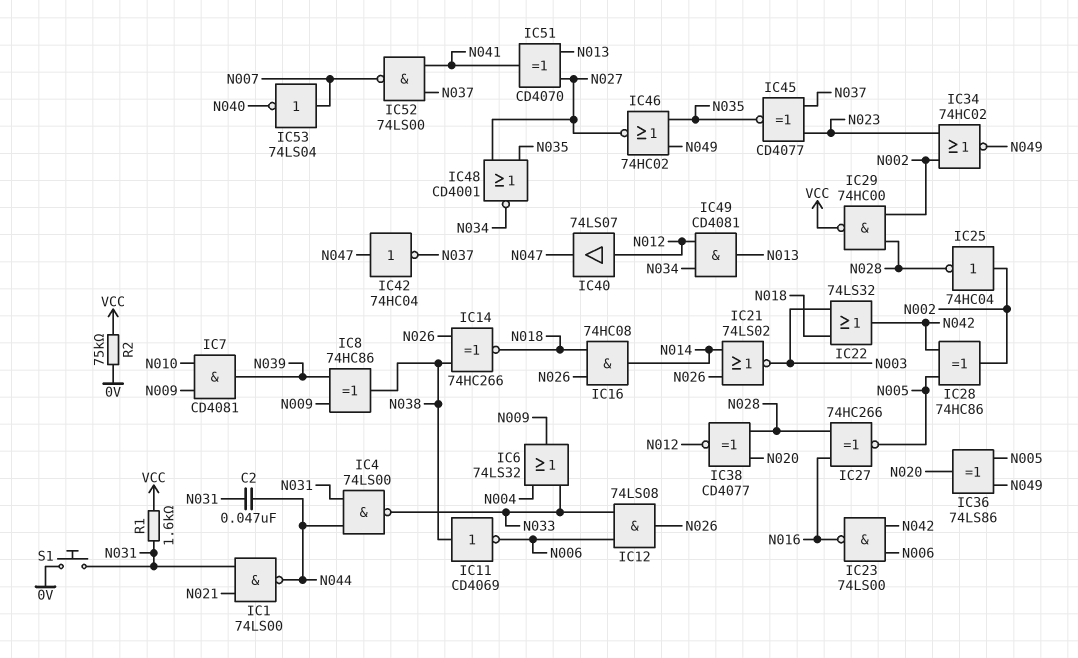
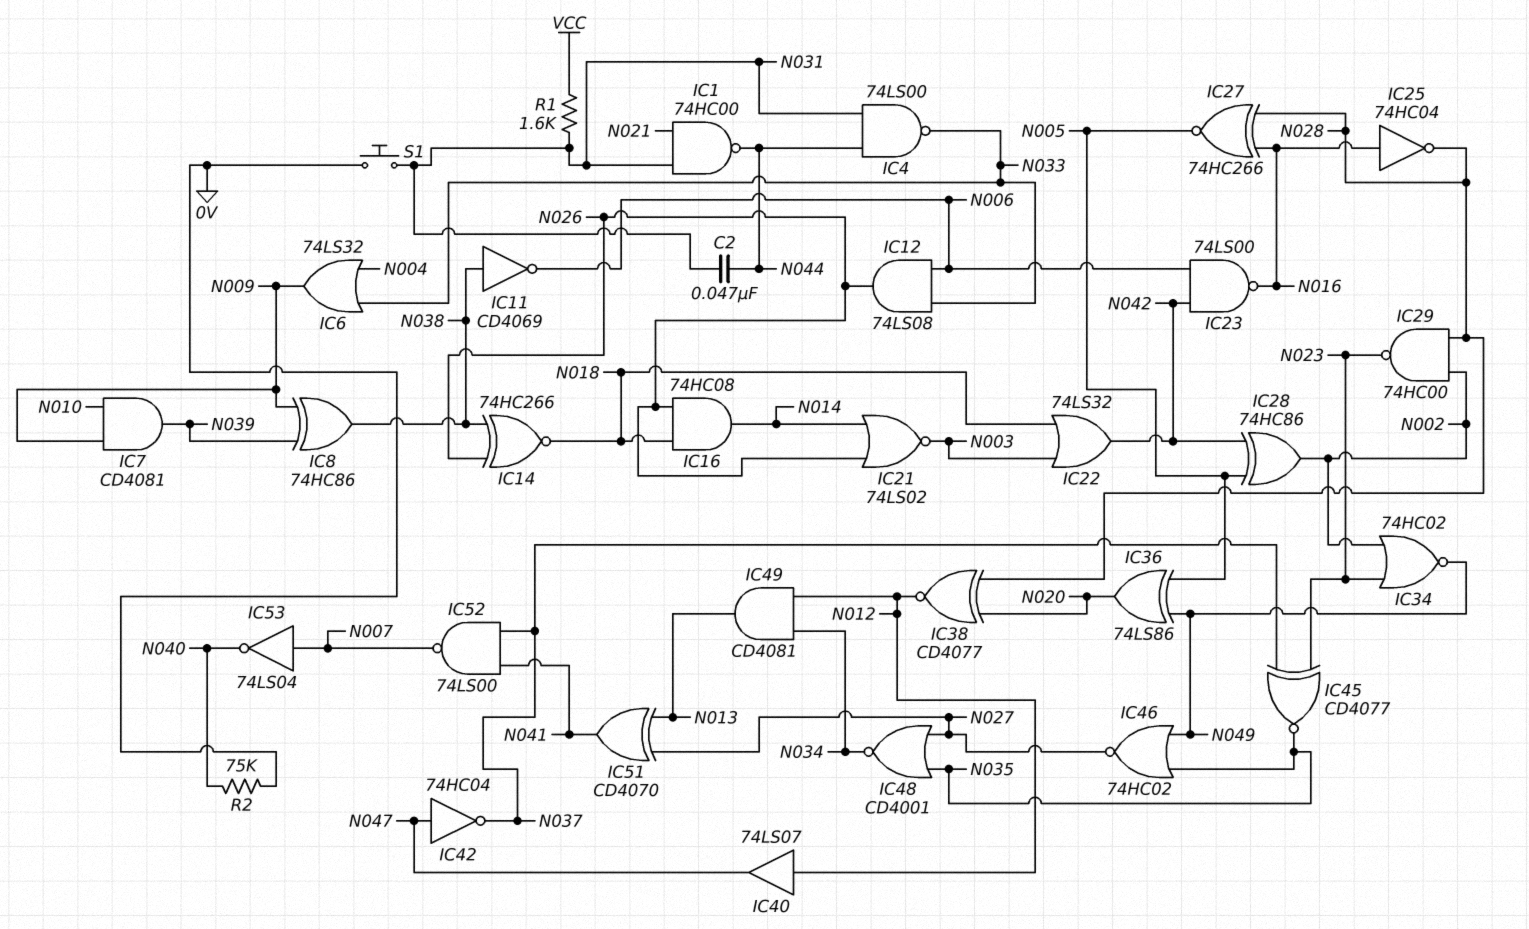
IC1: NAND 74LS00 (in N021, in N031, out N044) -> NAND 74HC00 (in N021, in N031, out N044)
IC25: NOT 74HC04 (in N002, out N028) -> NOT 74HC04 (in N016, out N028)
IC29: NAND 74HC00 (in N002, in N028, out VCC) -> NAND 74HC00 (in N002, in N028, out N023)
R2: 75k (0V, VCC) -> 75k (0V, N040)

